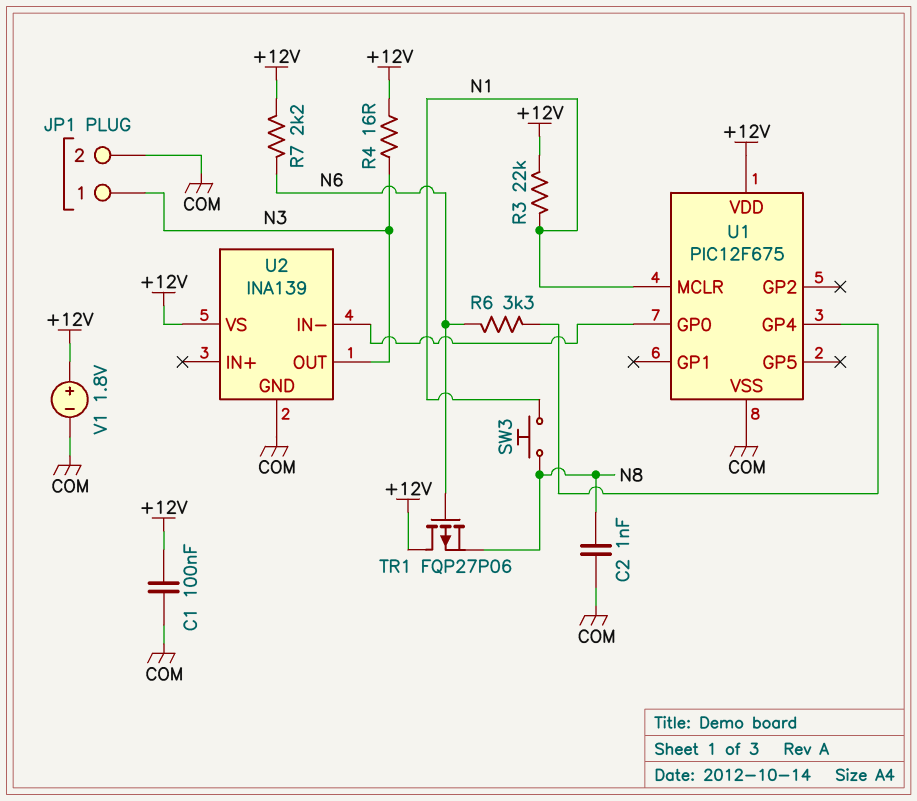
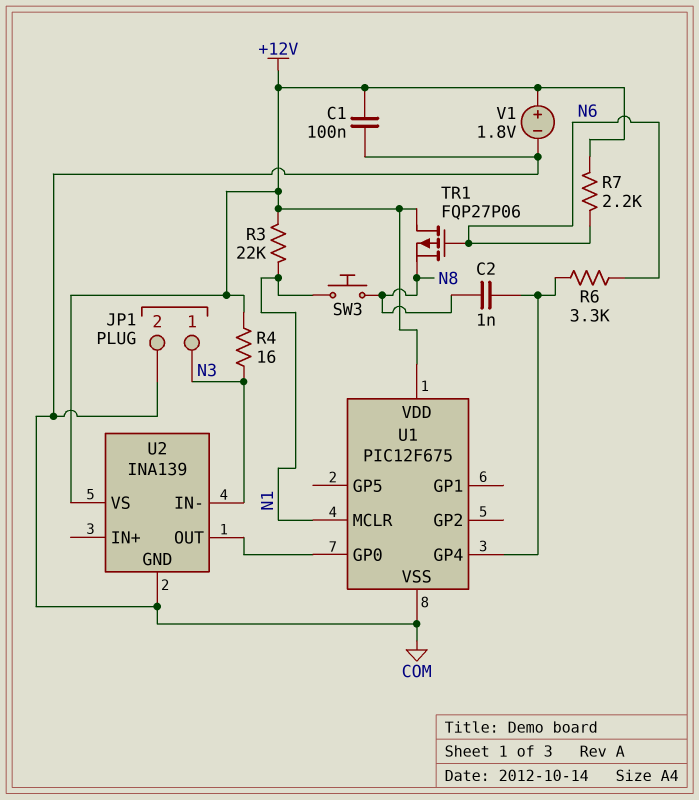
C2: 1nF (COM, N8) -> 1nF (N8, U1/GP4)
U2 pin IN-: U1/GP0 -> N3
U2 pin OUT: N3 -> U1/GP0

